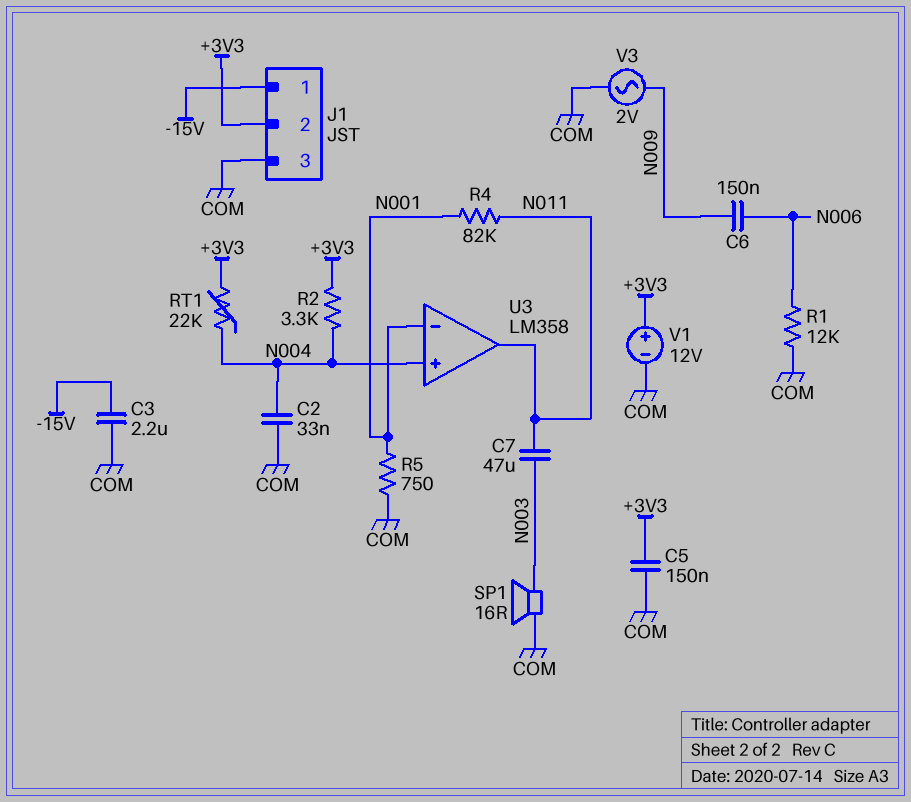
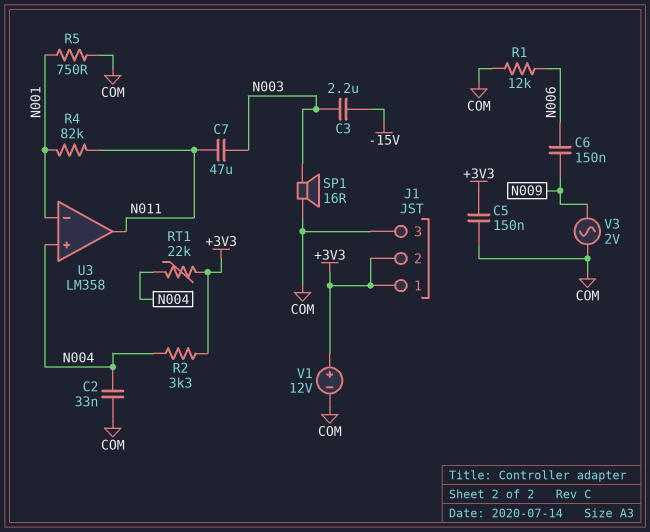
C3: 2.2uF (-15V, COM) -> 2.2uF (-15V, N003)
J1 pin 1: -15V -> +3V3

